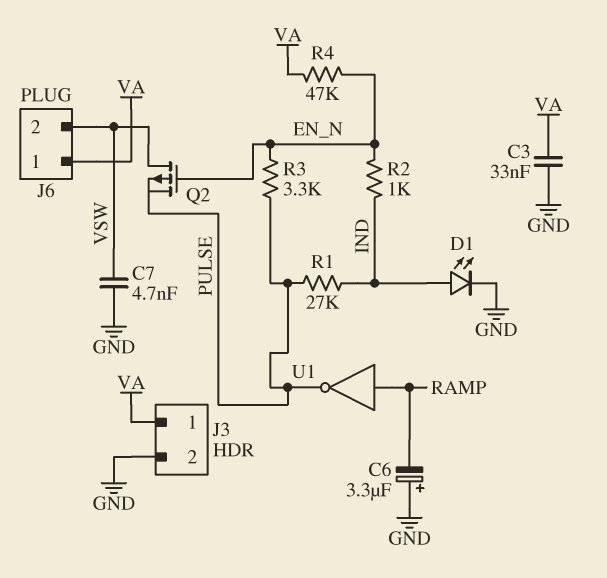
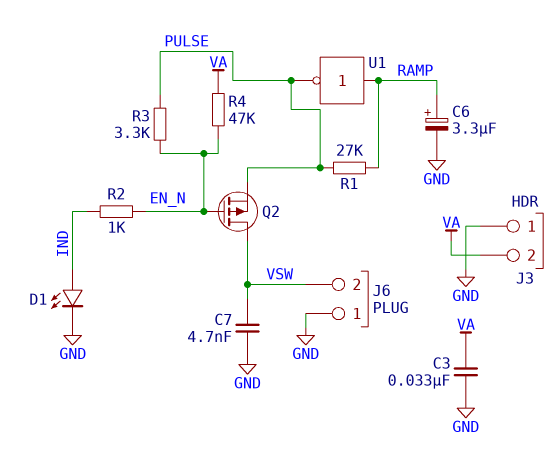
C6: 3.3uF (plus GND, minus RAMP) -> 3.3uF (plus RAMP, minus GND)
J3 pin 1: VA -> GND
J3 pin 2: GND -> VA
J6 pin 1: VA -> GND
R1: 27k (IND, PULSE) -> 27k (PULSE, RAMP)

